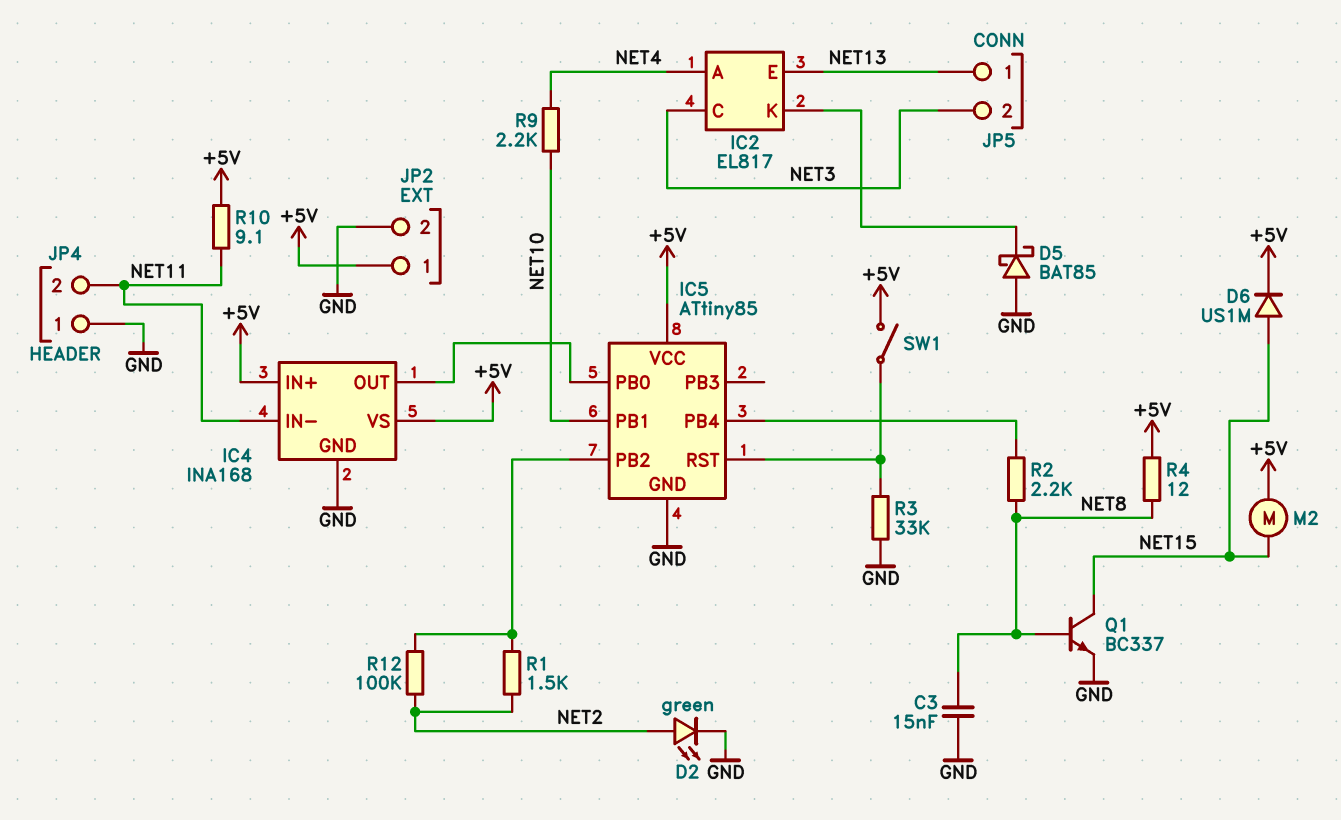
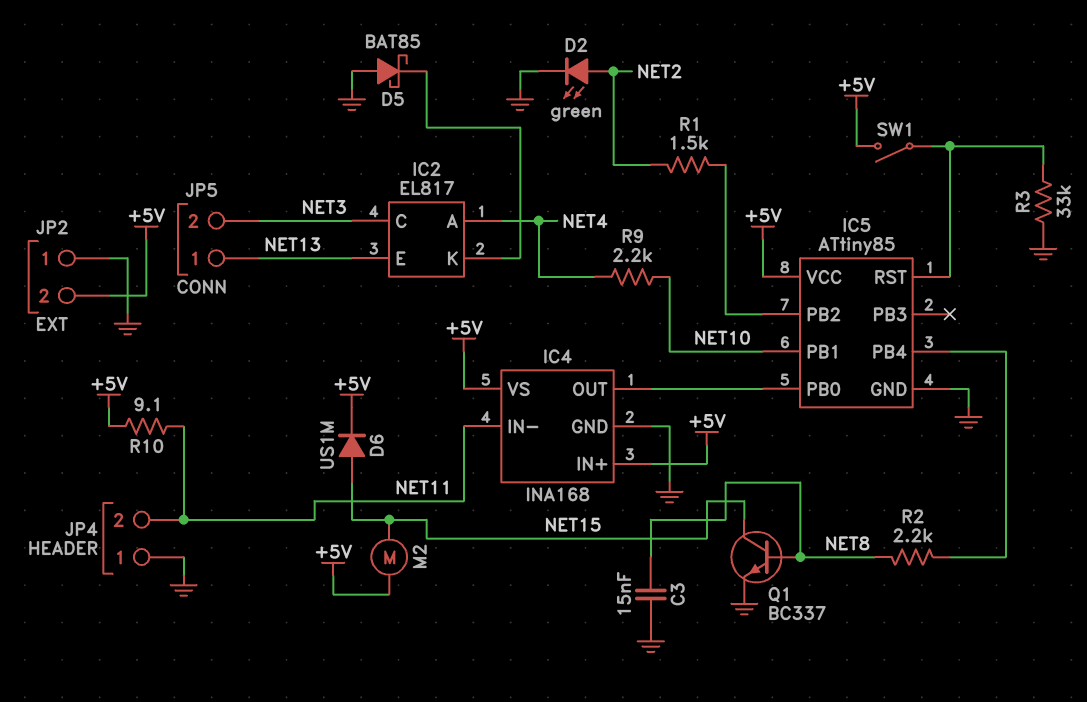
JP2 pin 1: +5V -> GND
JP2 pin 2: GND -> +5V
R4: 12 (+5V, NET8) -> none
R12: 100k (IC5/PB2, NET2) -> none

